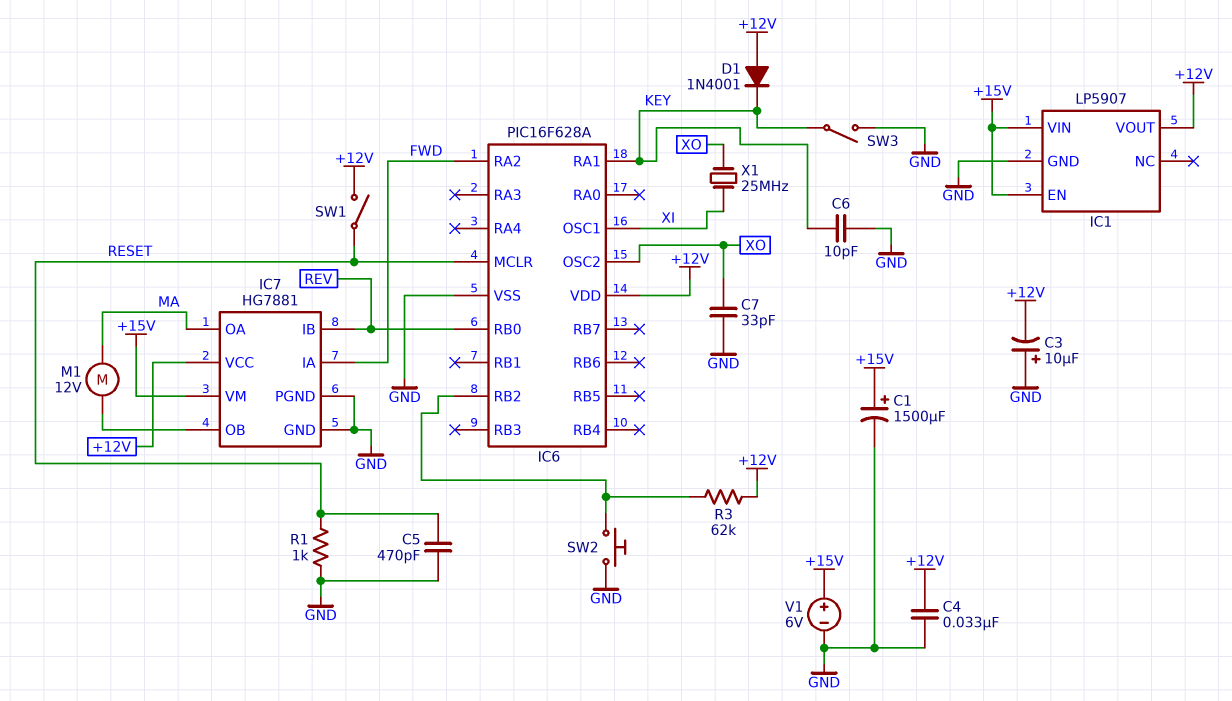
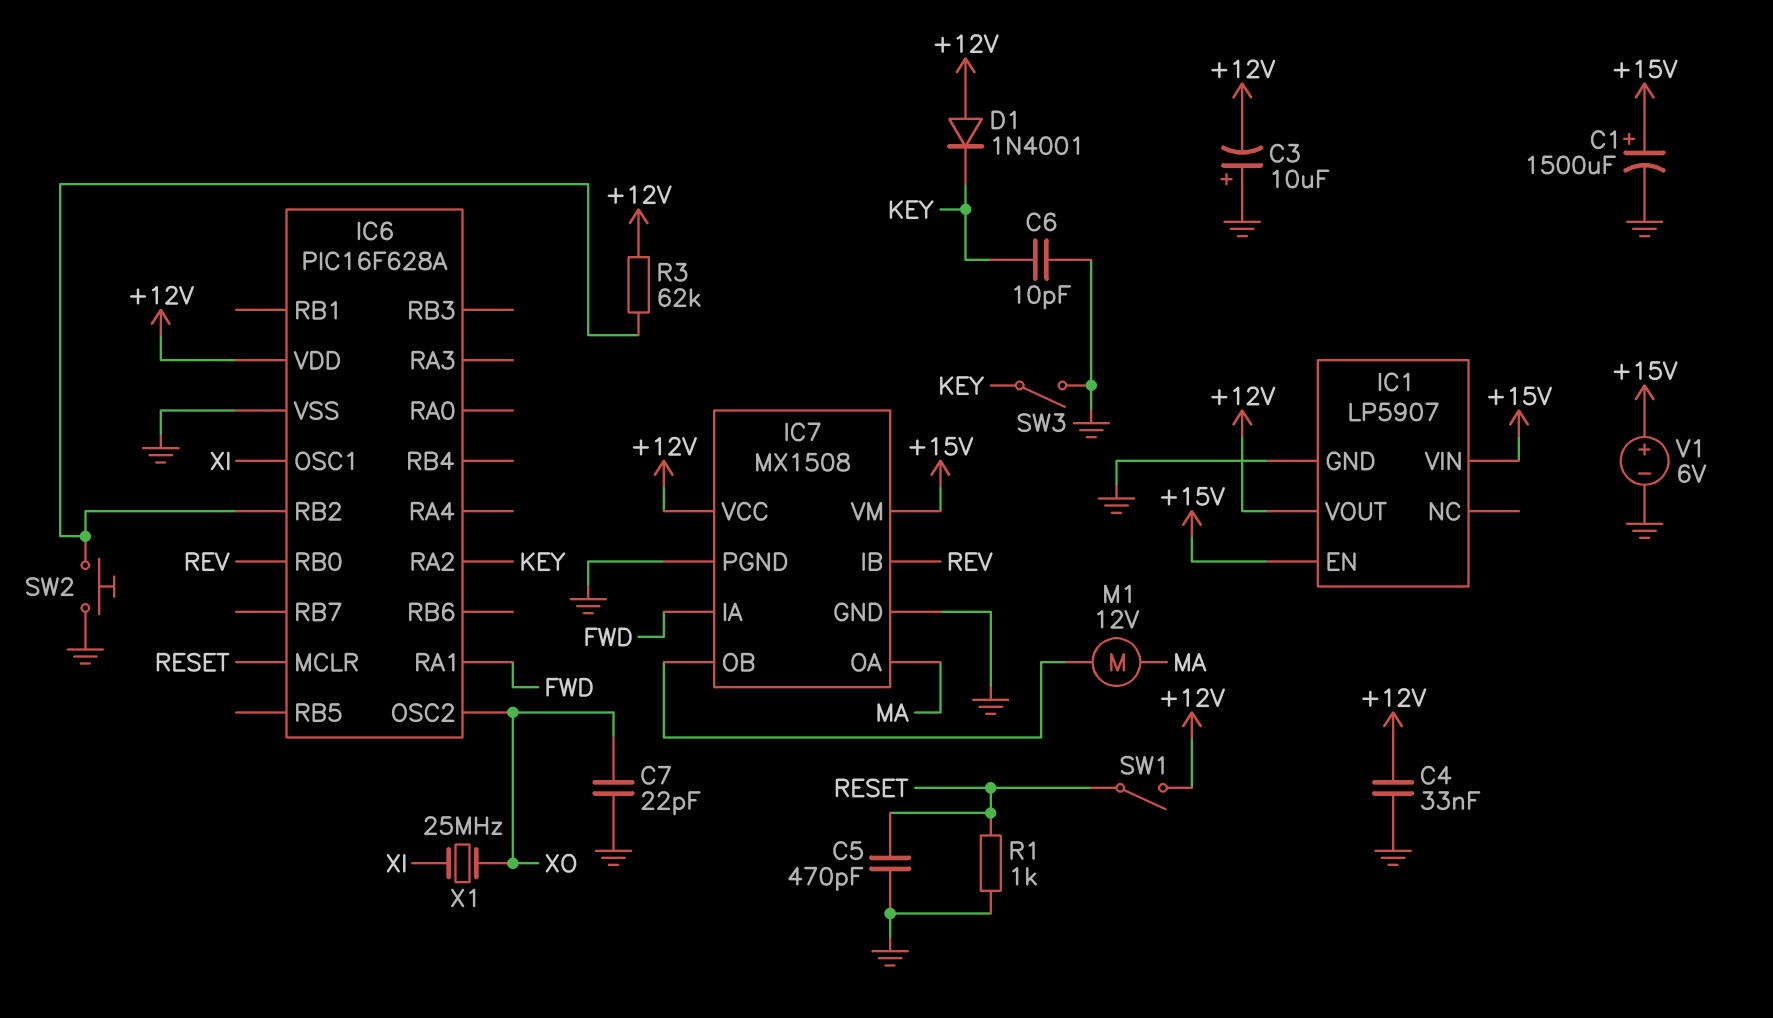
C7: 33pF (GND, XO) -> 22pF (GND, XO)
IC6 pin RA1: KEY -> FWD
IC6 pin RA2: FWD -> KEY
IC7: HG7881 -> MX1508

